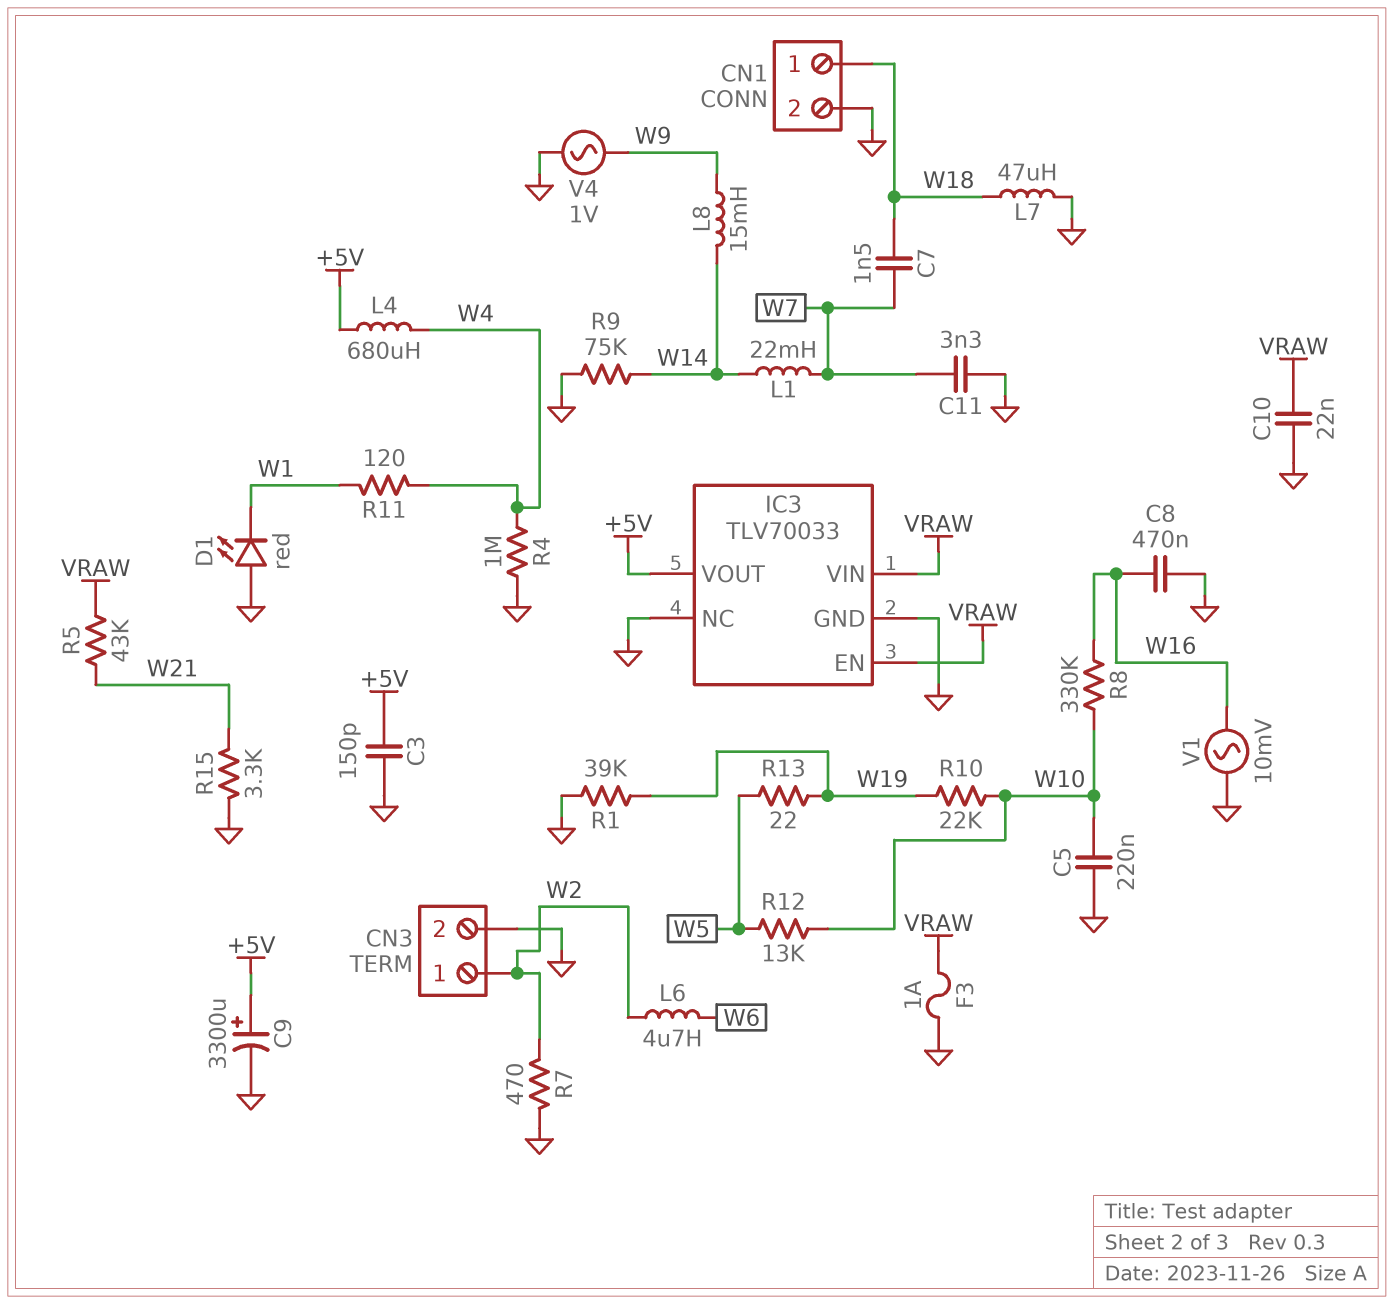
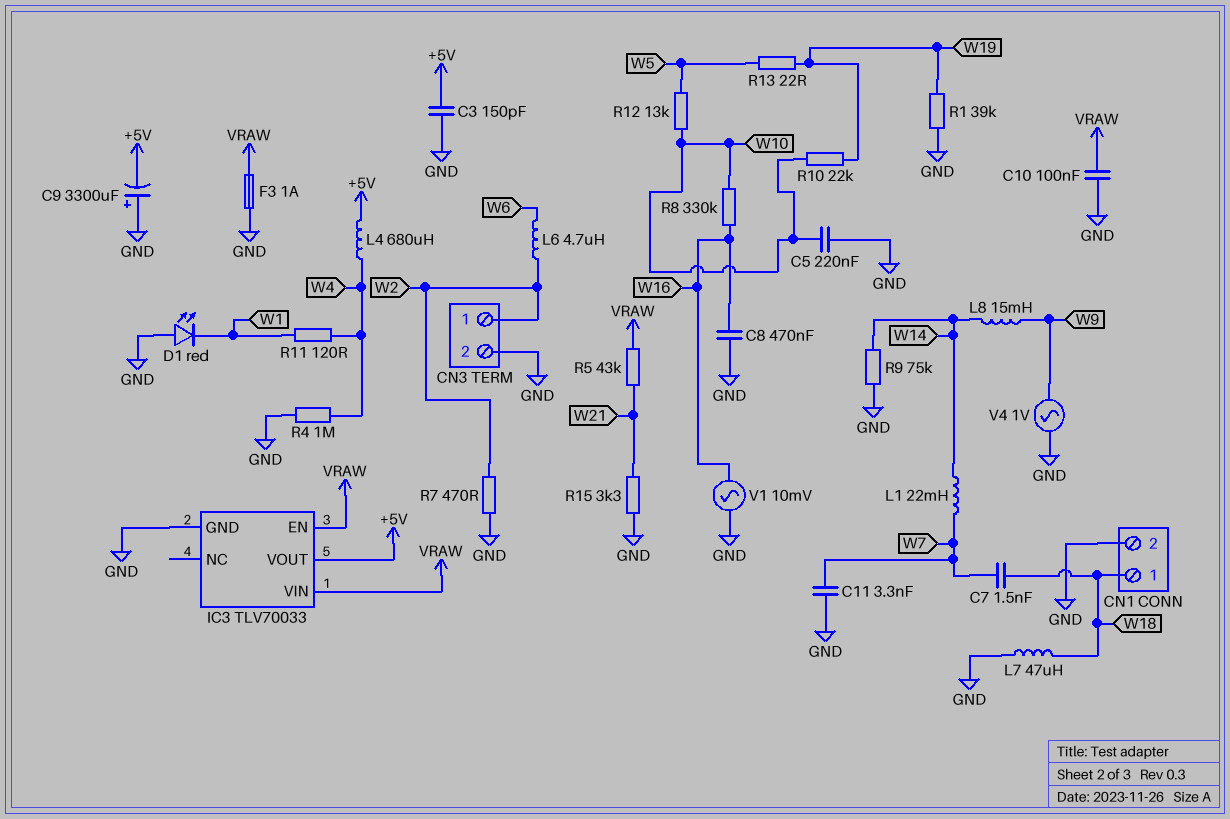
C9: 3300uF (plus +5V, minus GND) -> 3300uF (plus GND, minus +5V)
C10: 22nF (GND, VRAW) -> 100nF (GND, VRAW)
IC3 pin NC: GND -> none

